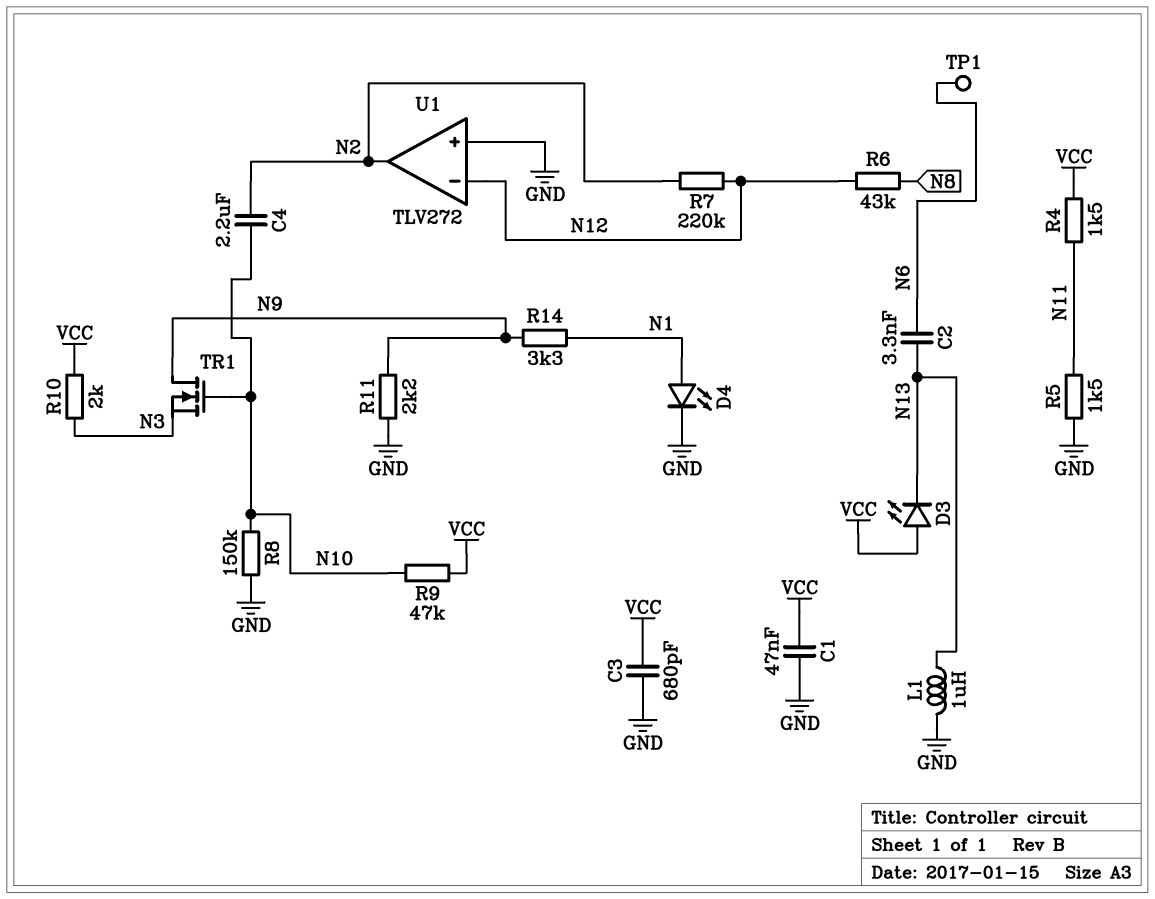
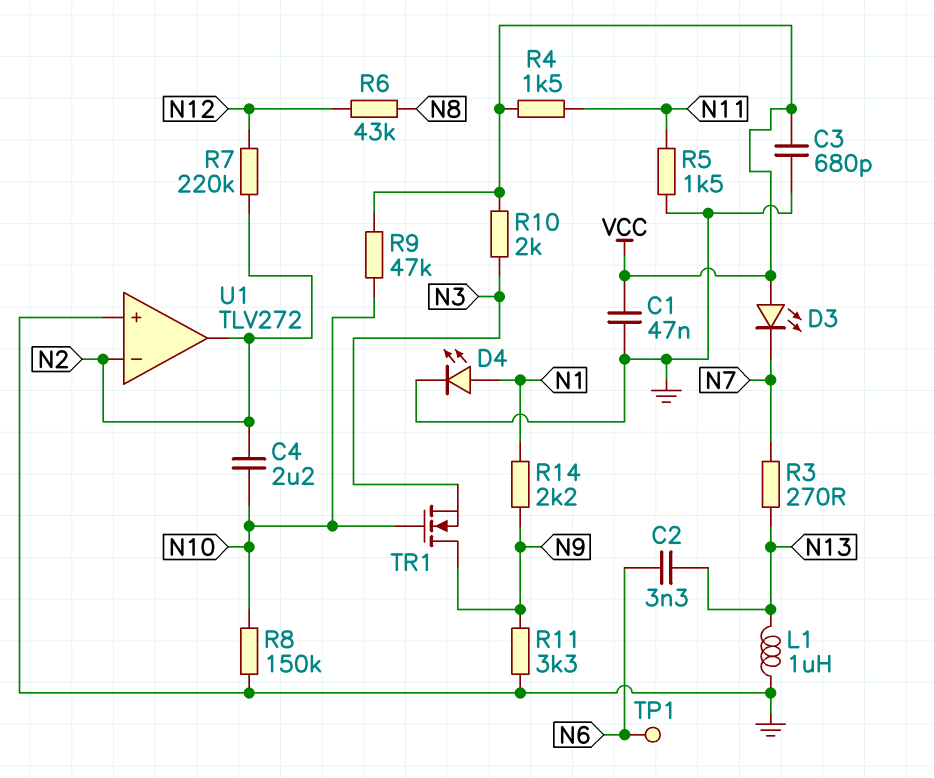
D3: LED (A VCC, K N13) -> LED (A VCC, K N7)
R3: none -> 270 (N7, N13)
R11: 2.2k (GND, N9) -> 3.3k (GND, N9)
R14: 3.3k (N1, N9) -> 2.2k (N1, N9)
U1 pin in-: N12 -> N2

